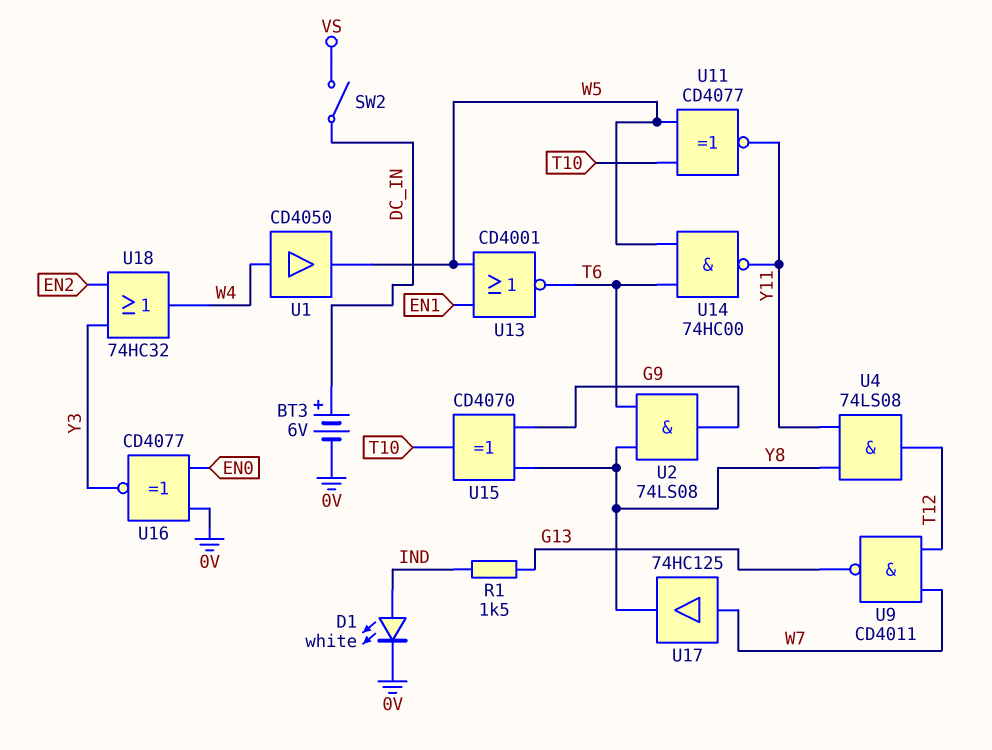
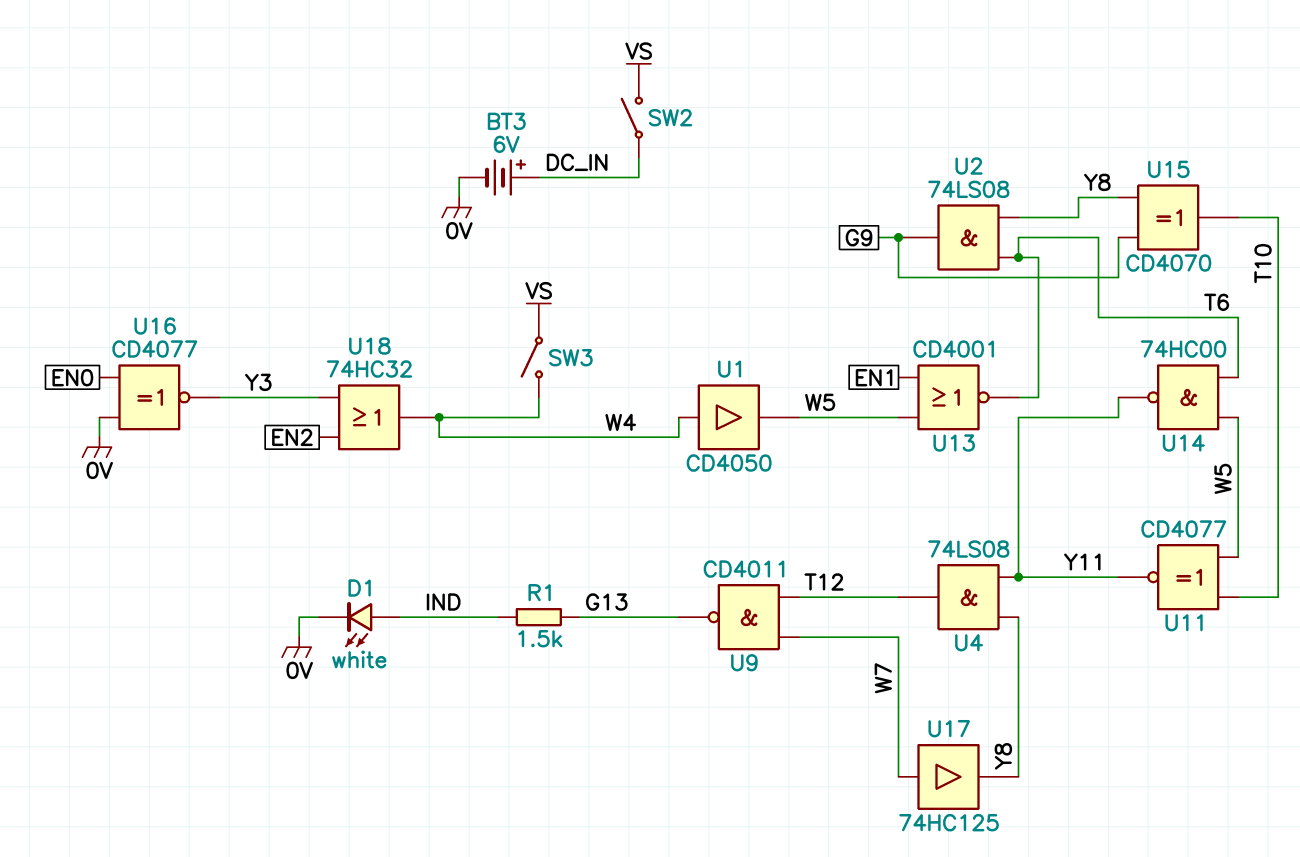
SW3: none -> switch (VS, W4)

